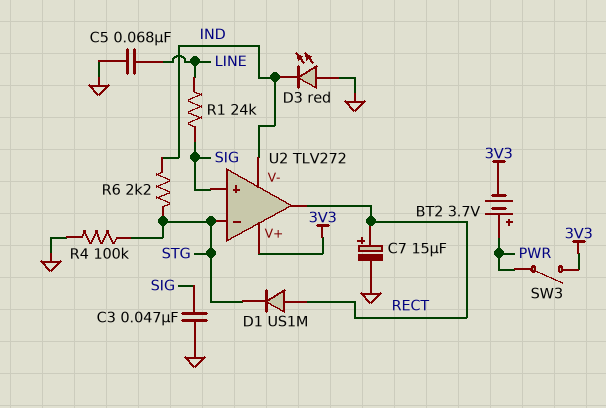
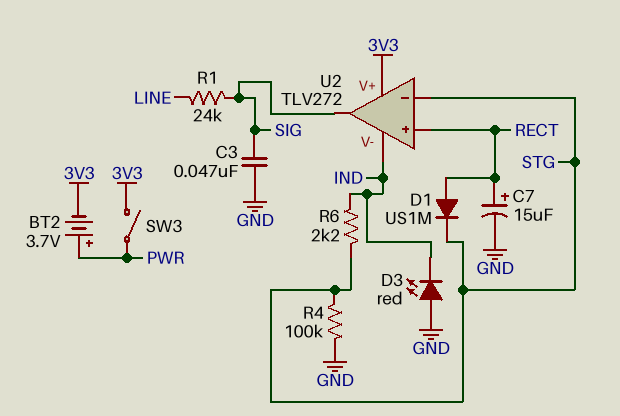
C5: 68nF (GND, LINE) -> none
U2 pin in+: SIG -> RECT
U2 pin out: RECT -> SIG

